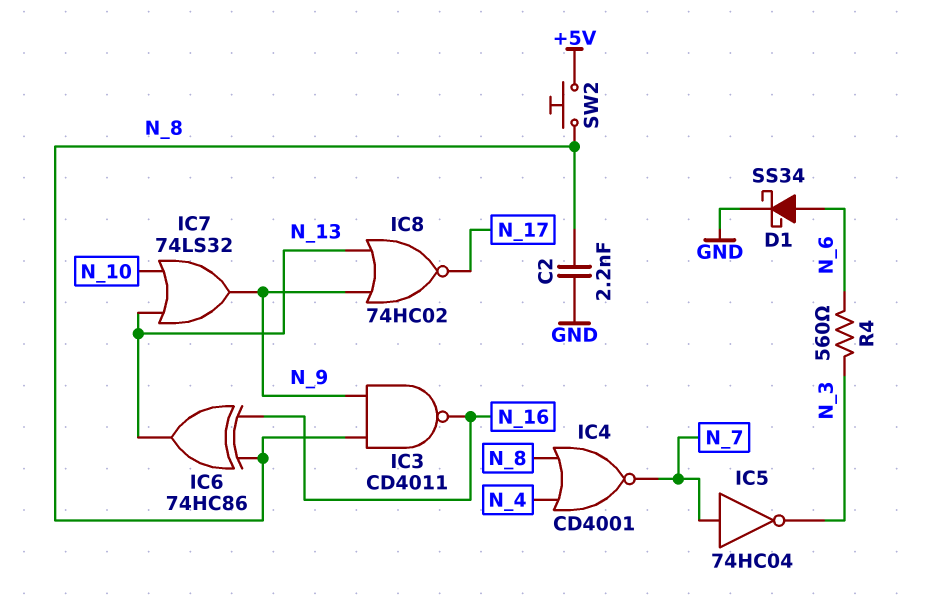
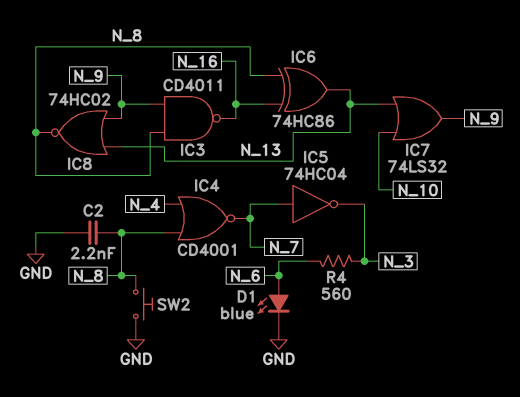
D1: schottky SS34 (A N_6, K GND) -> LED blue (A N_6, K GND)
IC8: NOR 74HC02 (in N_9, in N_13, out N_17) -> NOR 74HC02 (in N_9, in N_13, out N_8)
SW2: button (+5V, N_8) -> button (GND, N_8)

